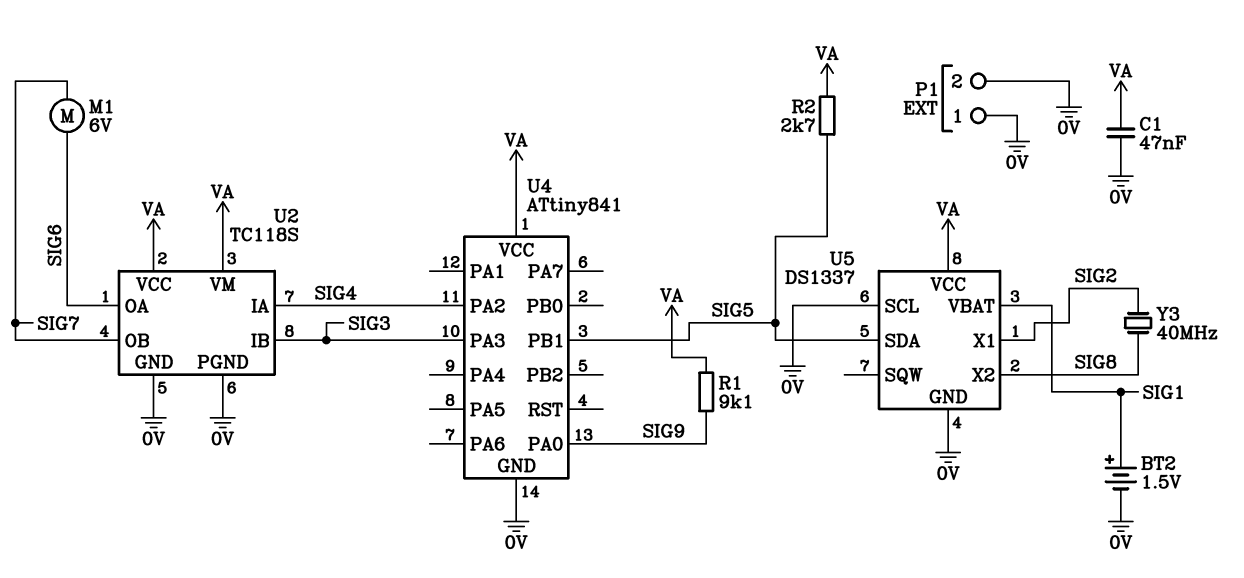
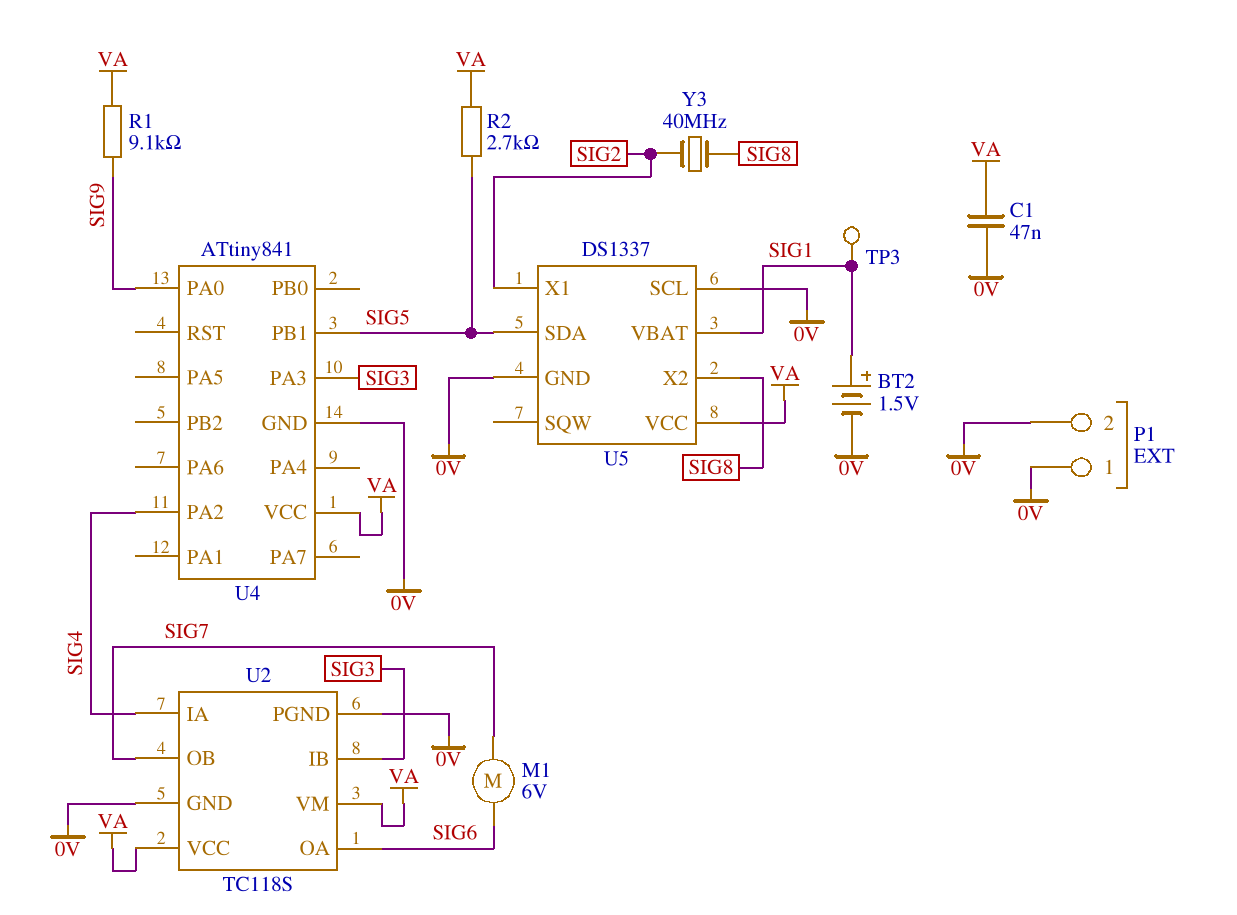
TP3: none -> test point (SIG1)

